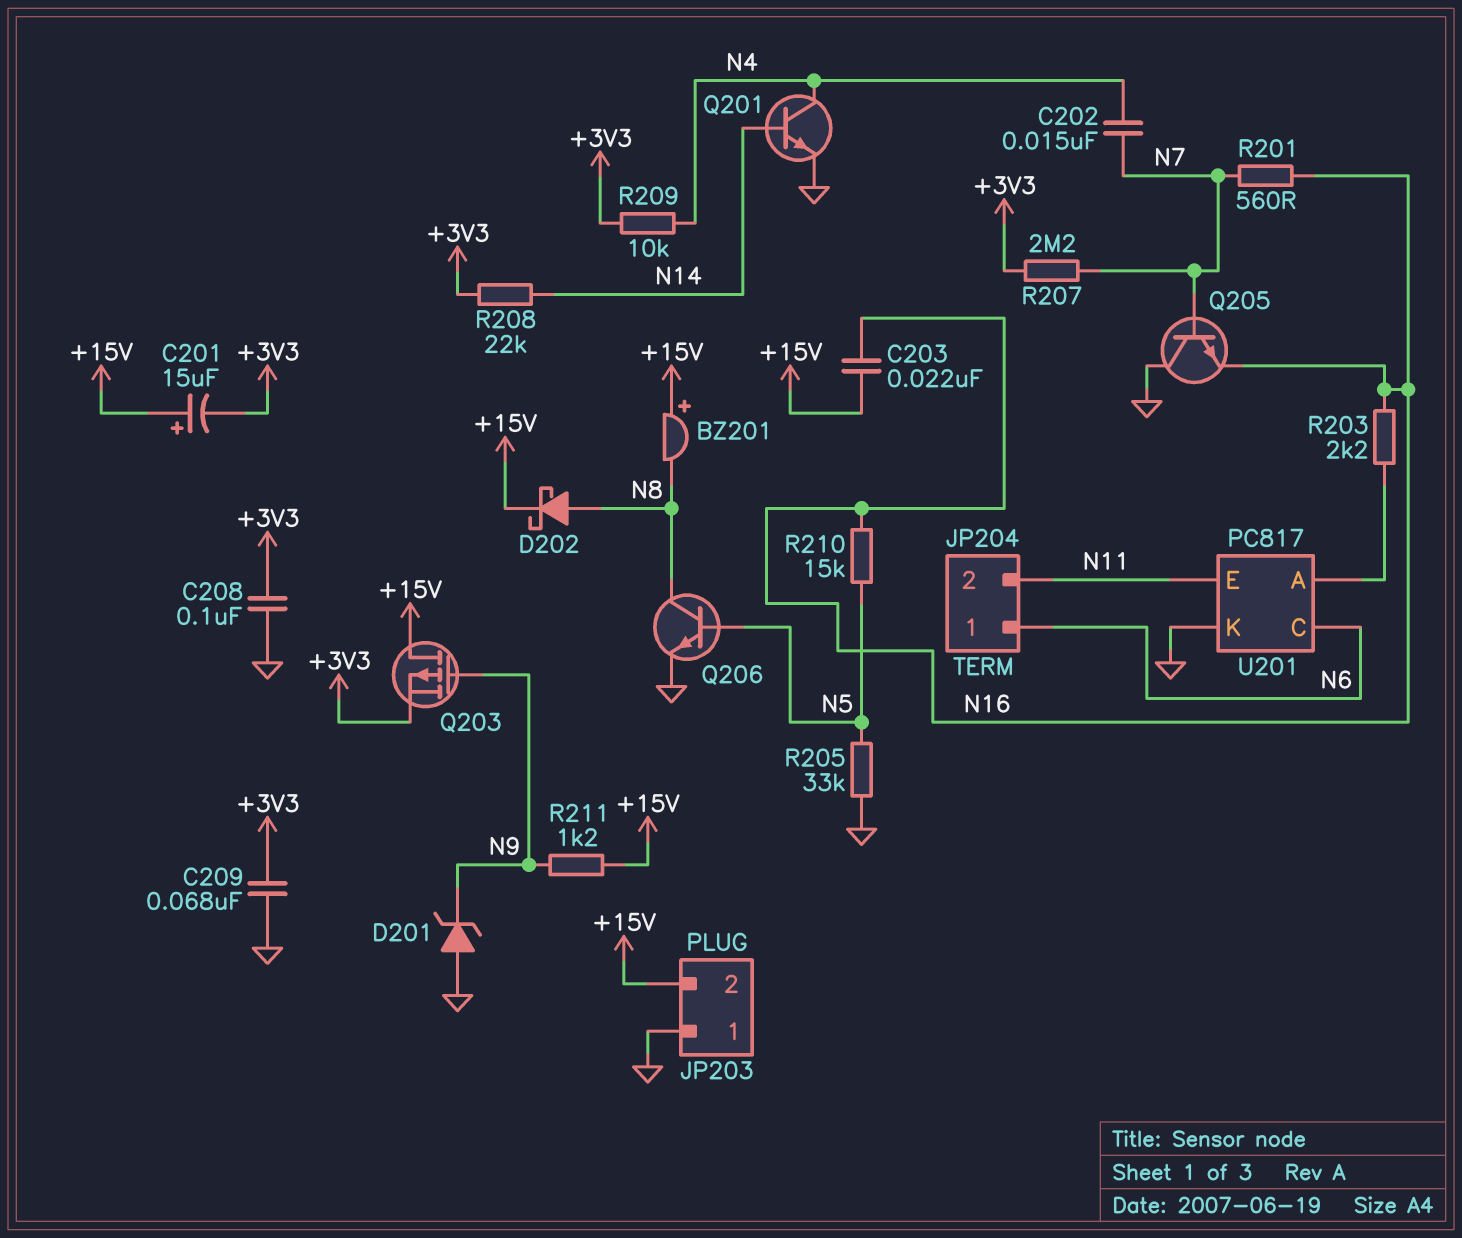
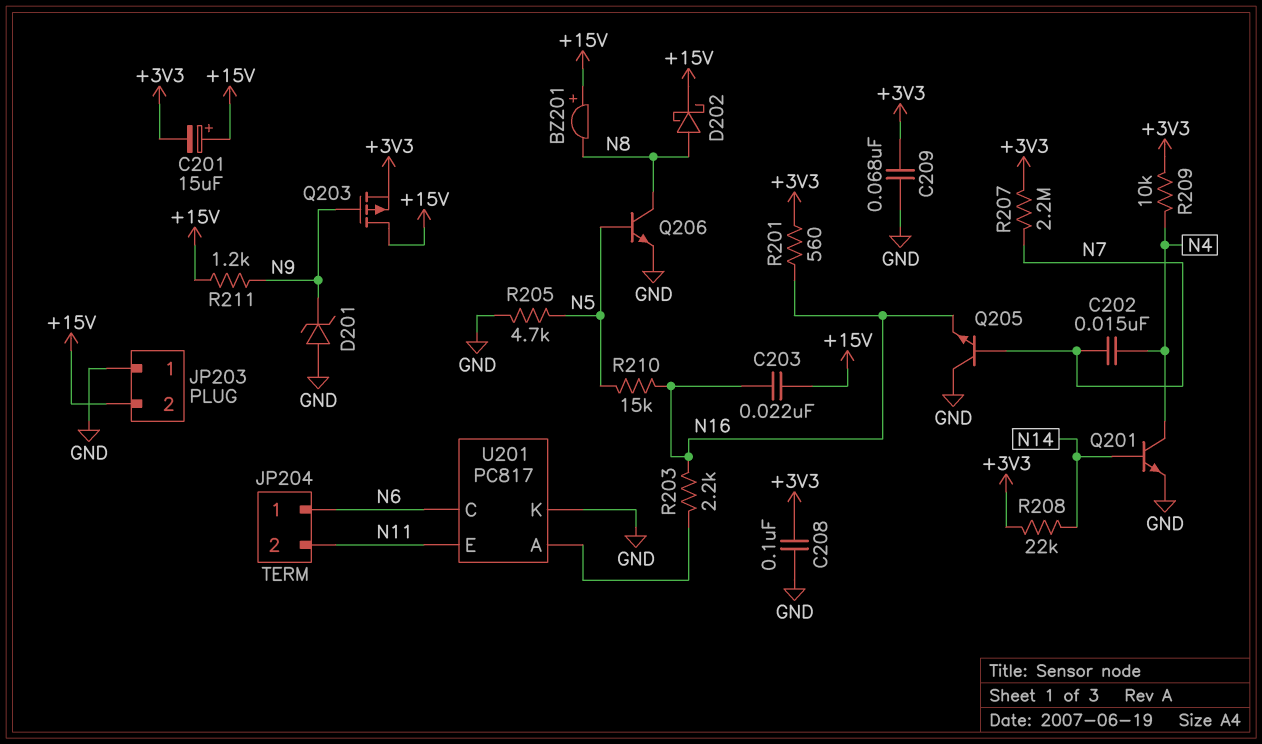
R201: 560 (N7, N16) -> 560 (+3V3, N16)
R205: 33k (GND, N5) -> 4.7k (GND, N5)

